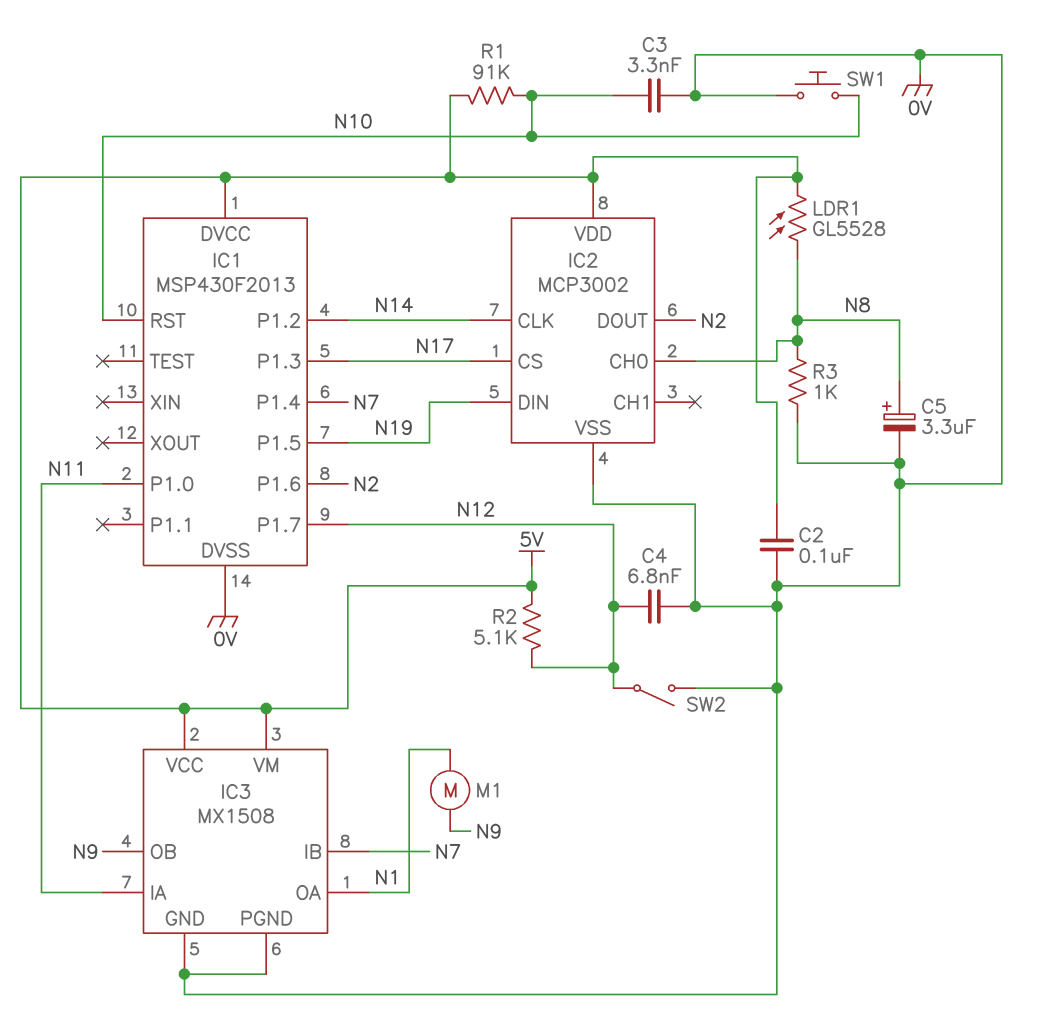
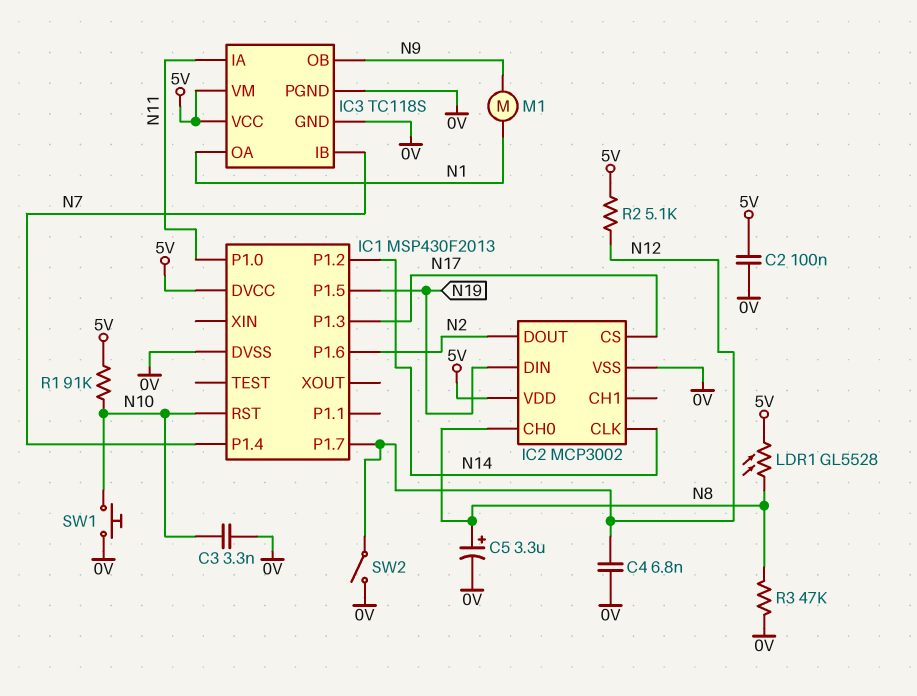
IC3: MX1508 -> TC118S
R3: 1k (0V, N8) -> 47k (0V, N8)

